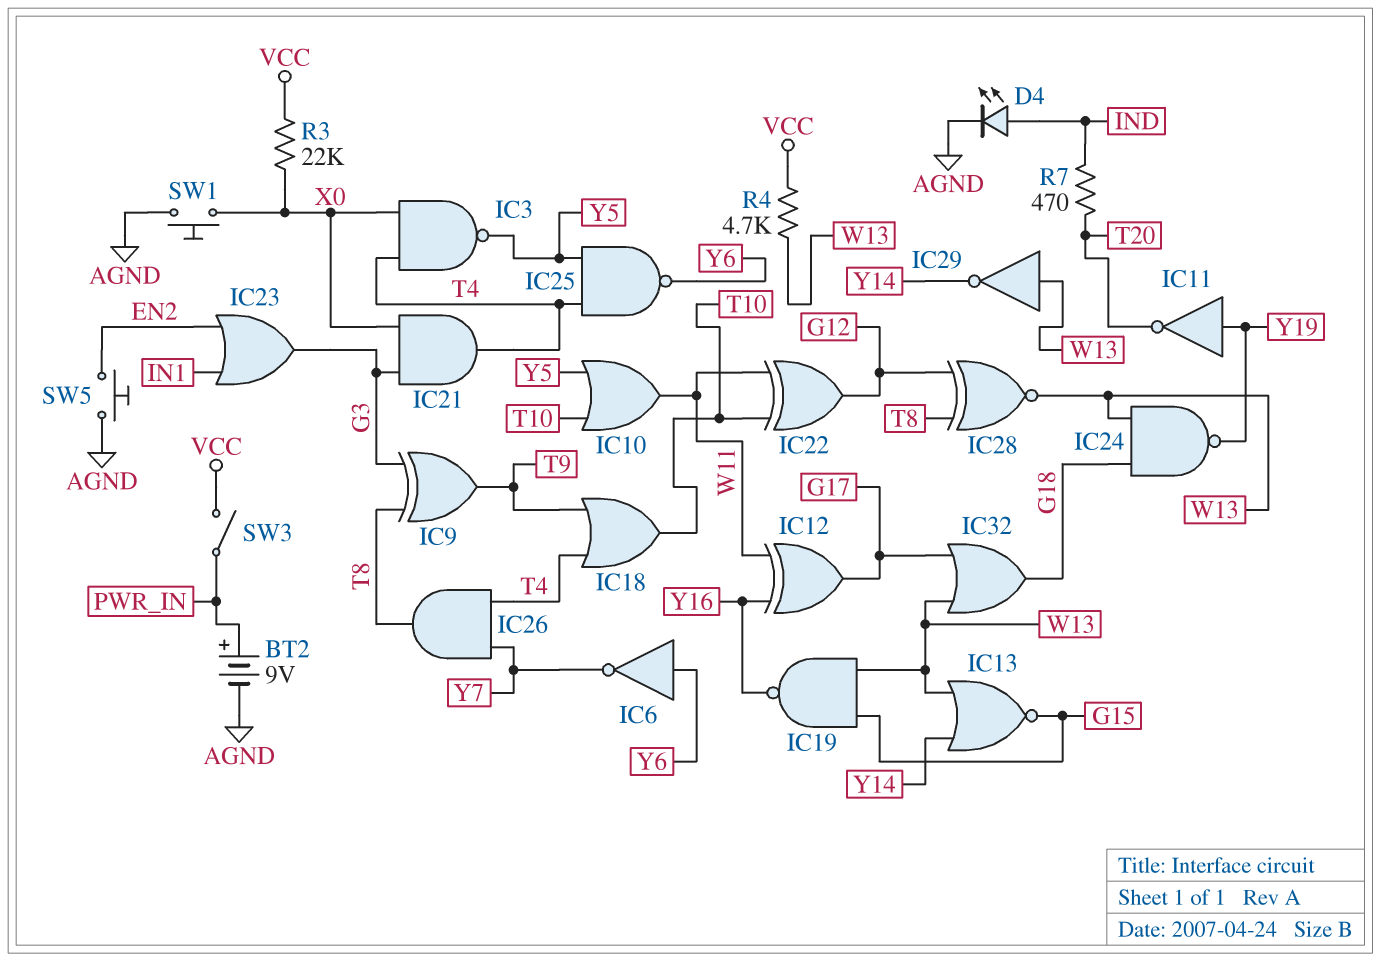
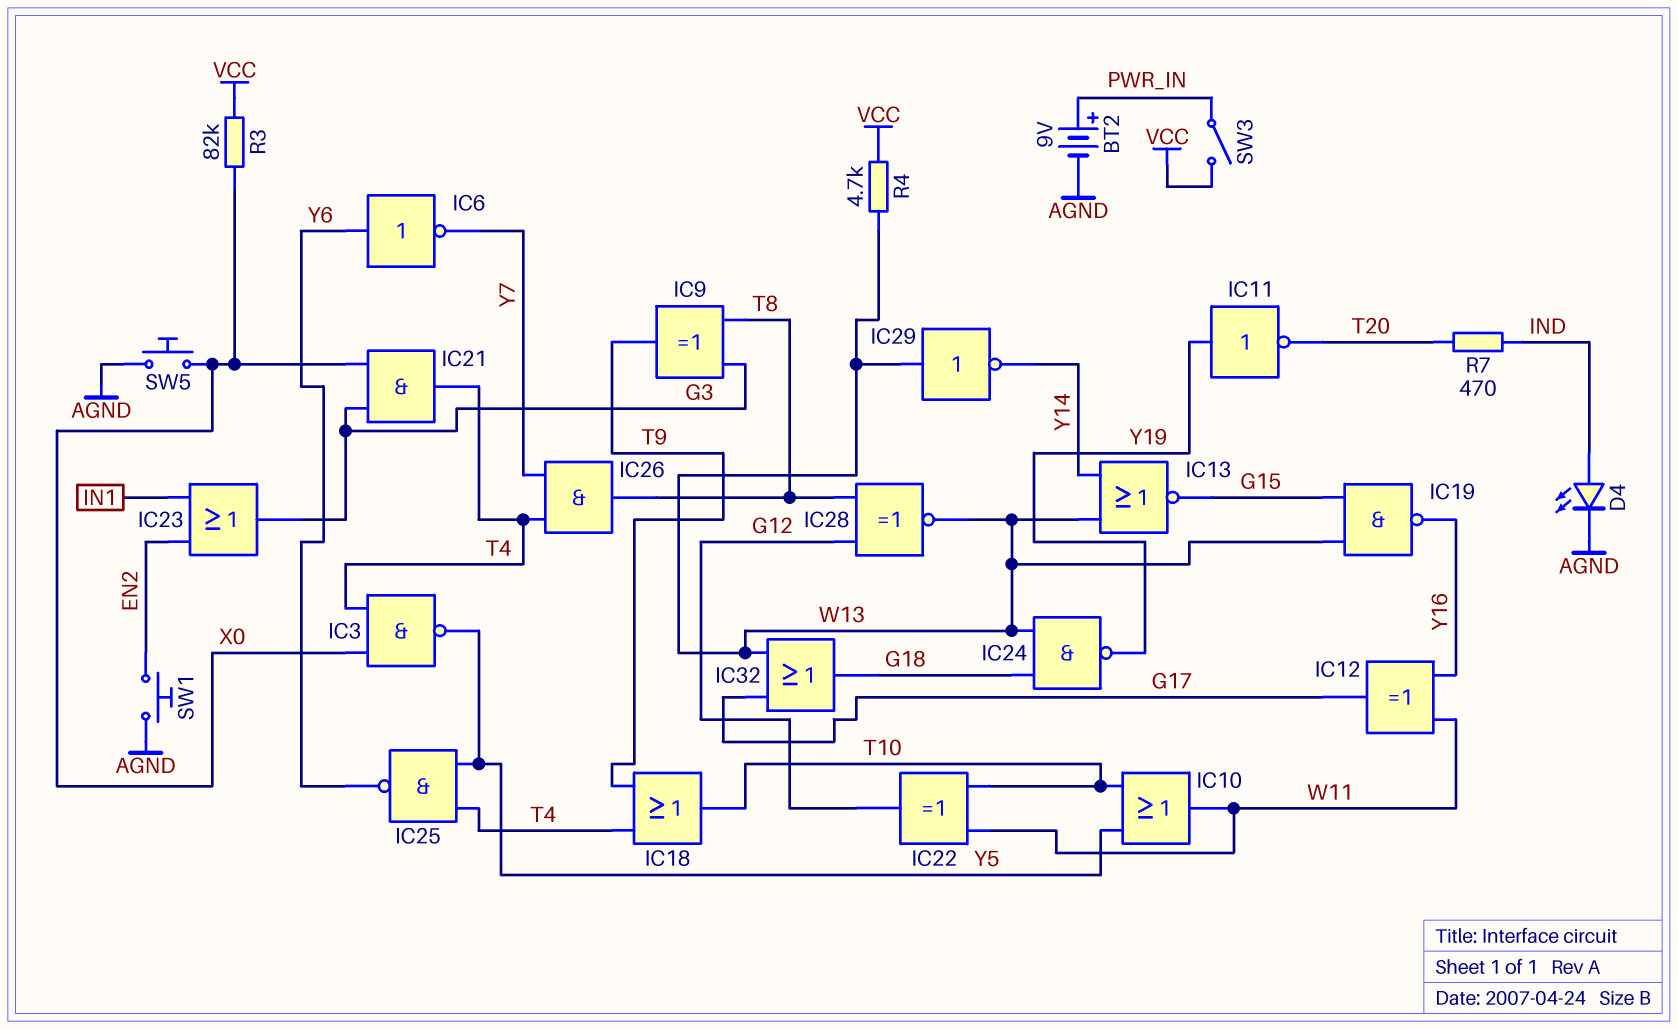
R3: 22k (VCC, X0) -> 82k (VCC, X0)
SW1: button (AGND, X0) -> button (AGND, EN2)
SW5: button (AGND, EN2) -> button (AGND, X0)

